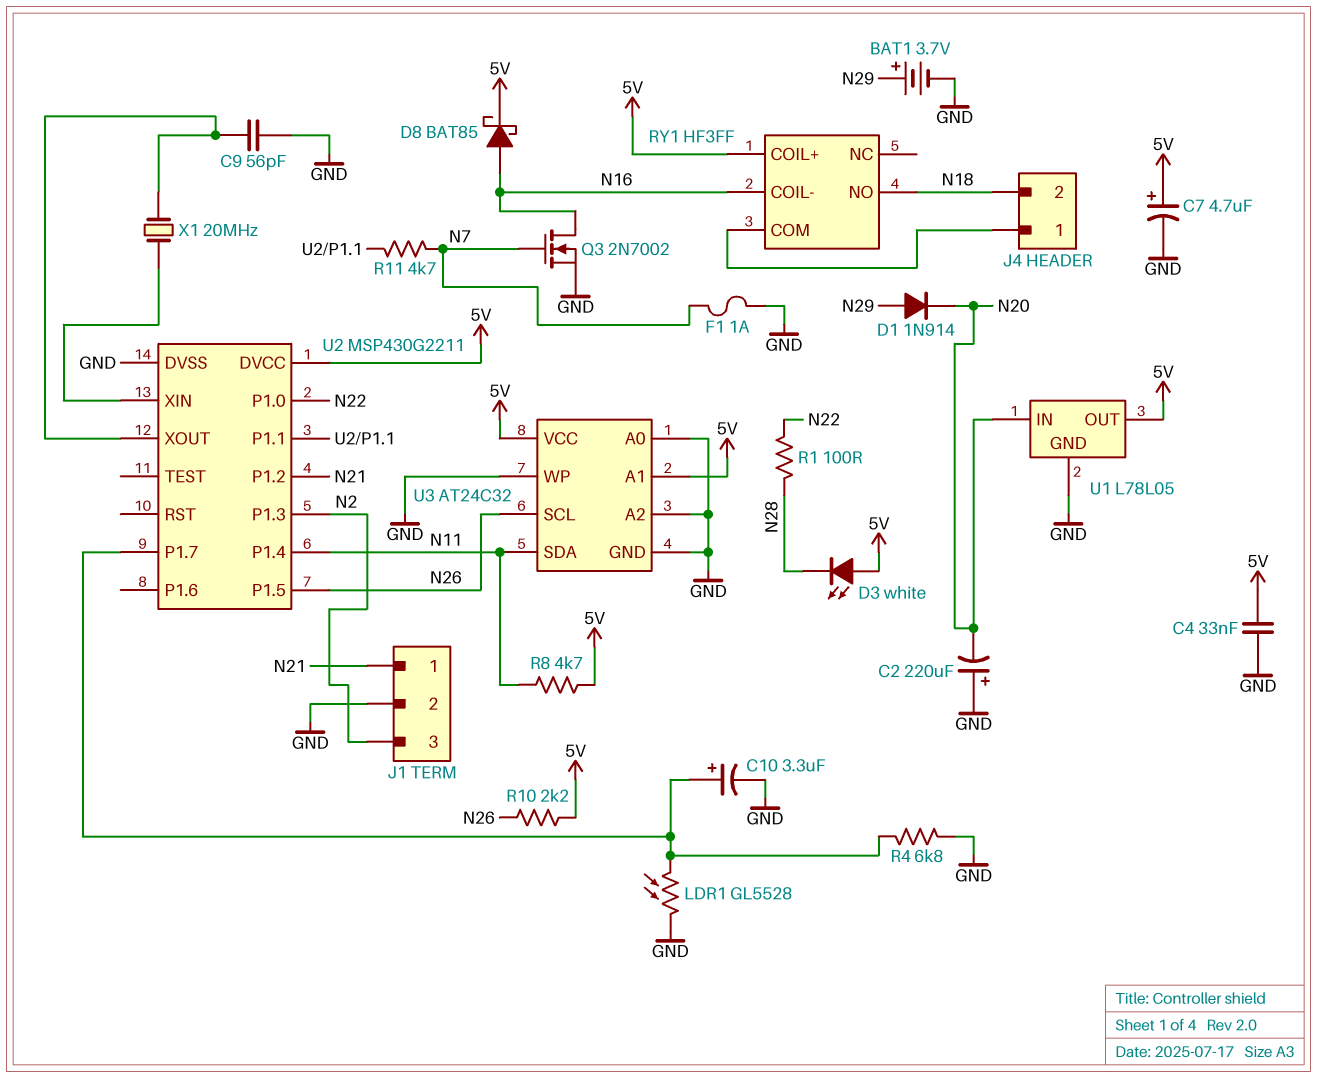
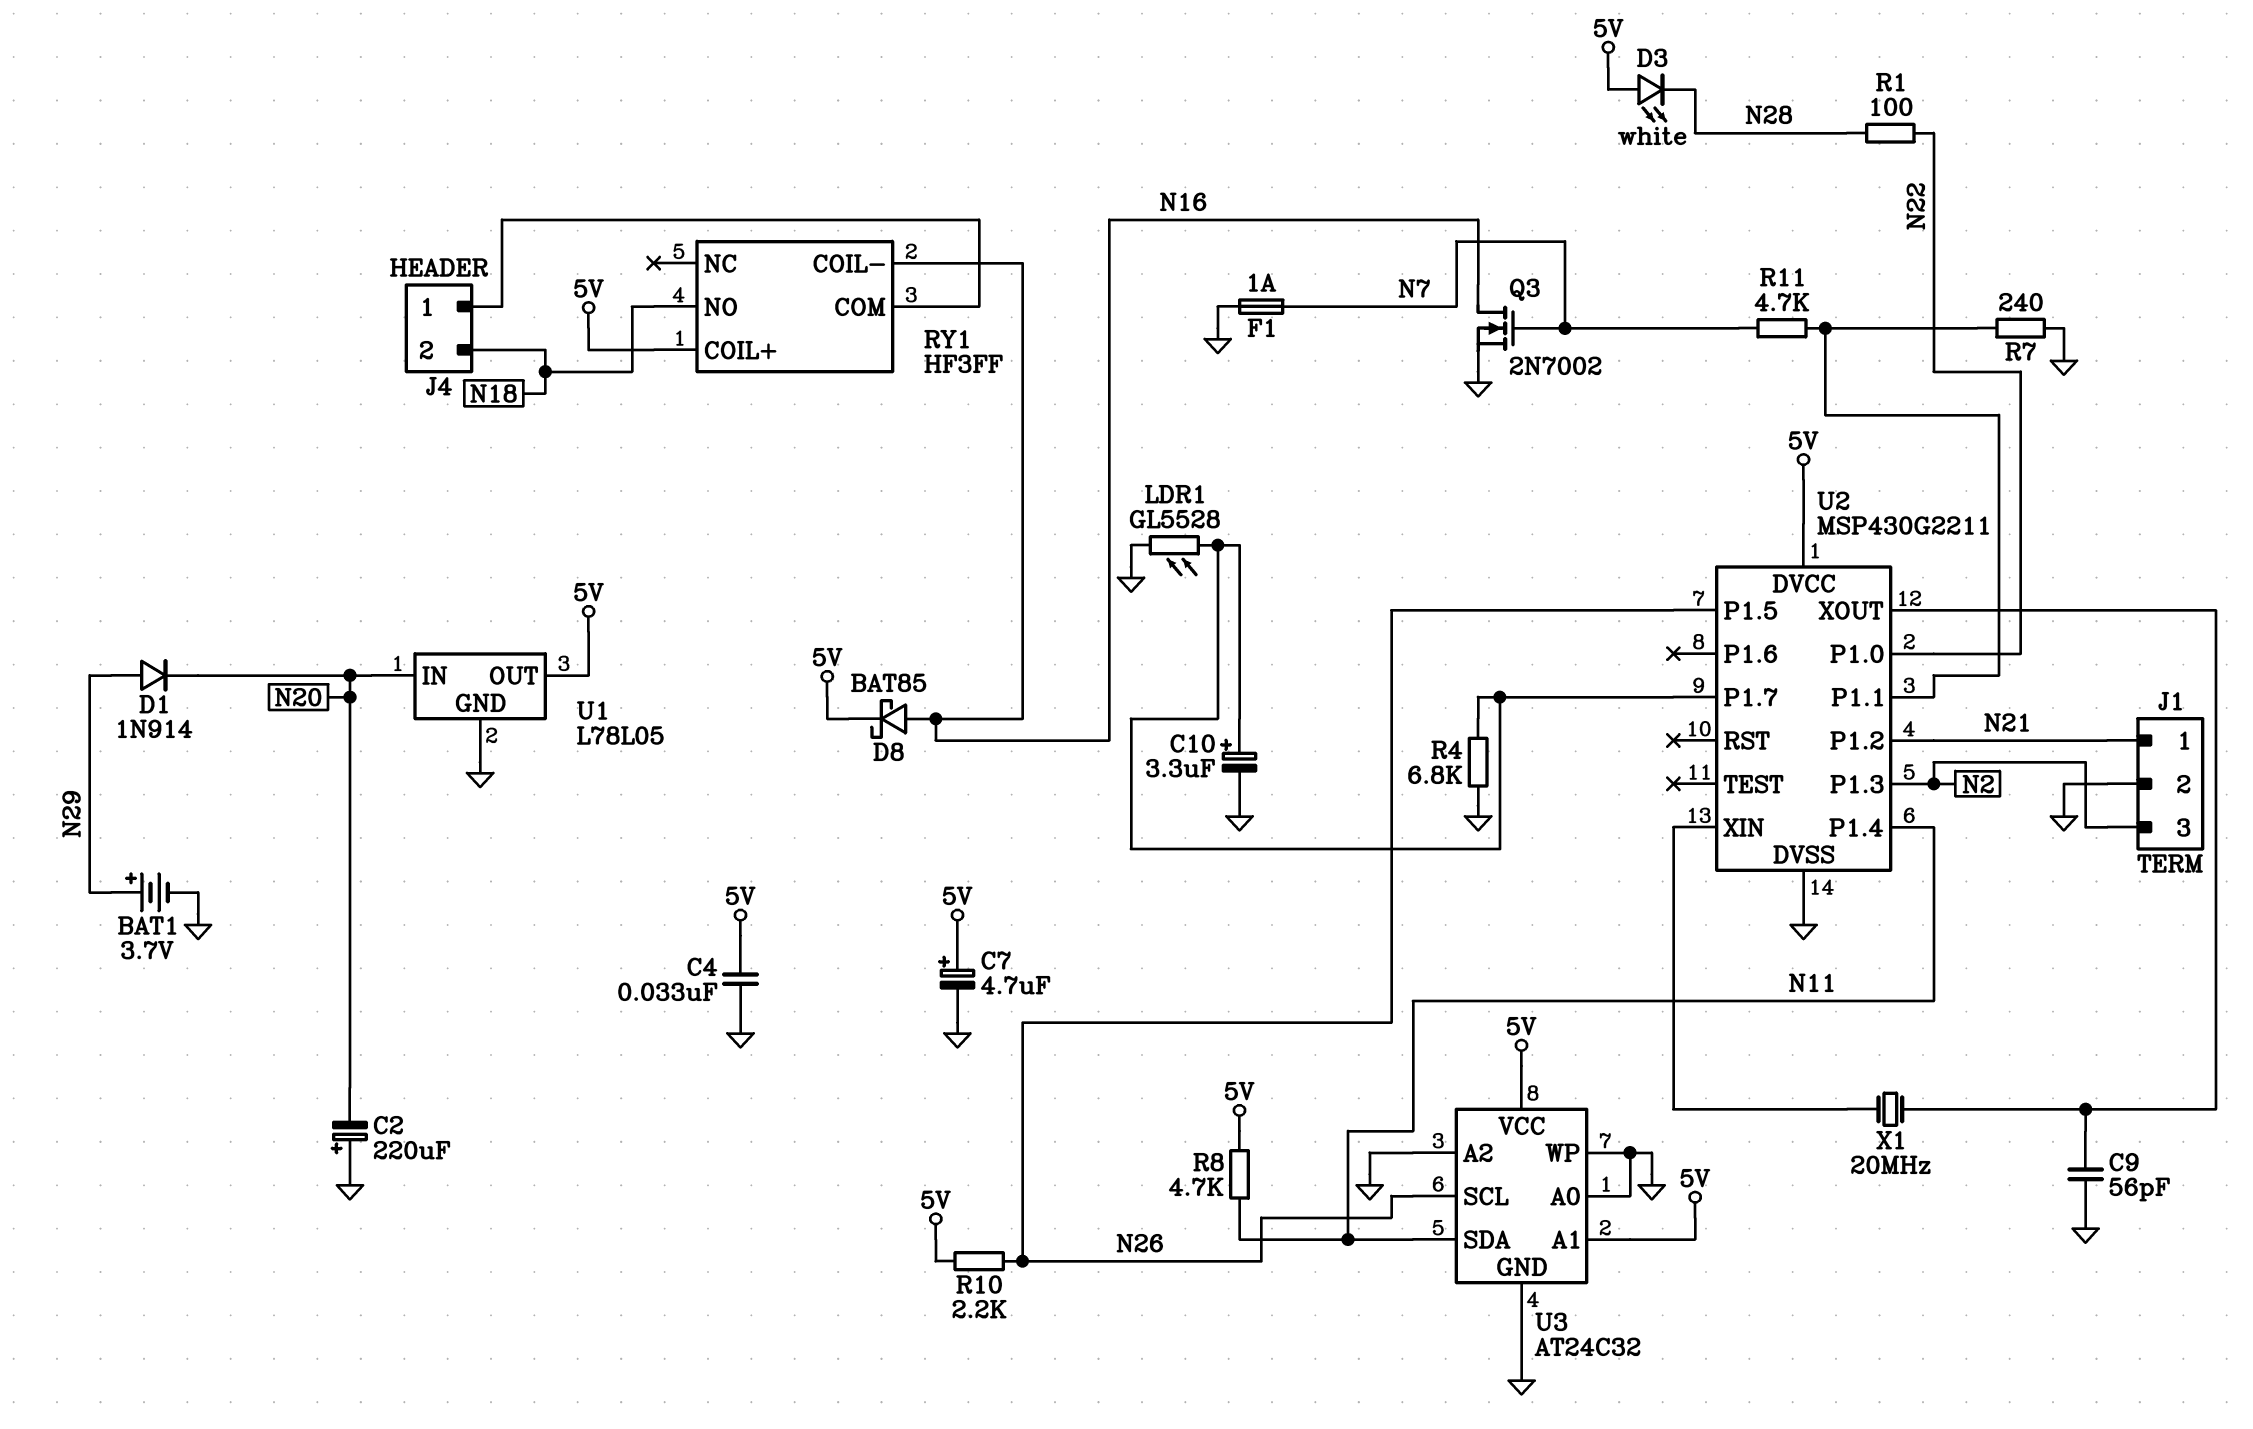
R7: none -> 240 (GND, U2/P1.1)

